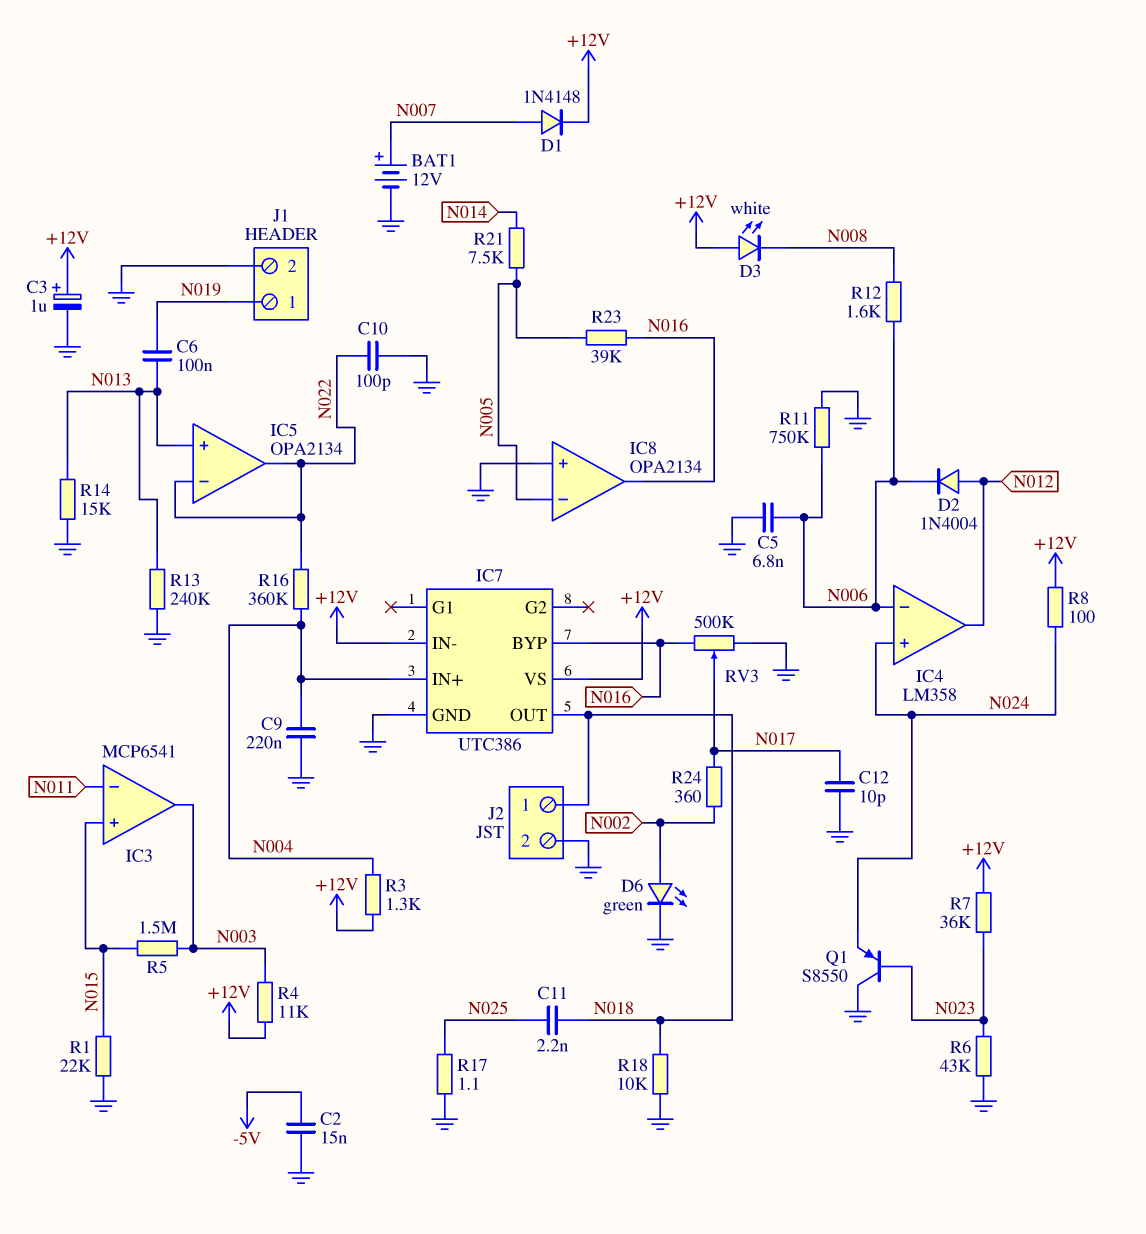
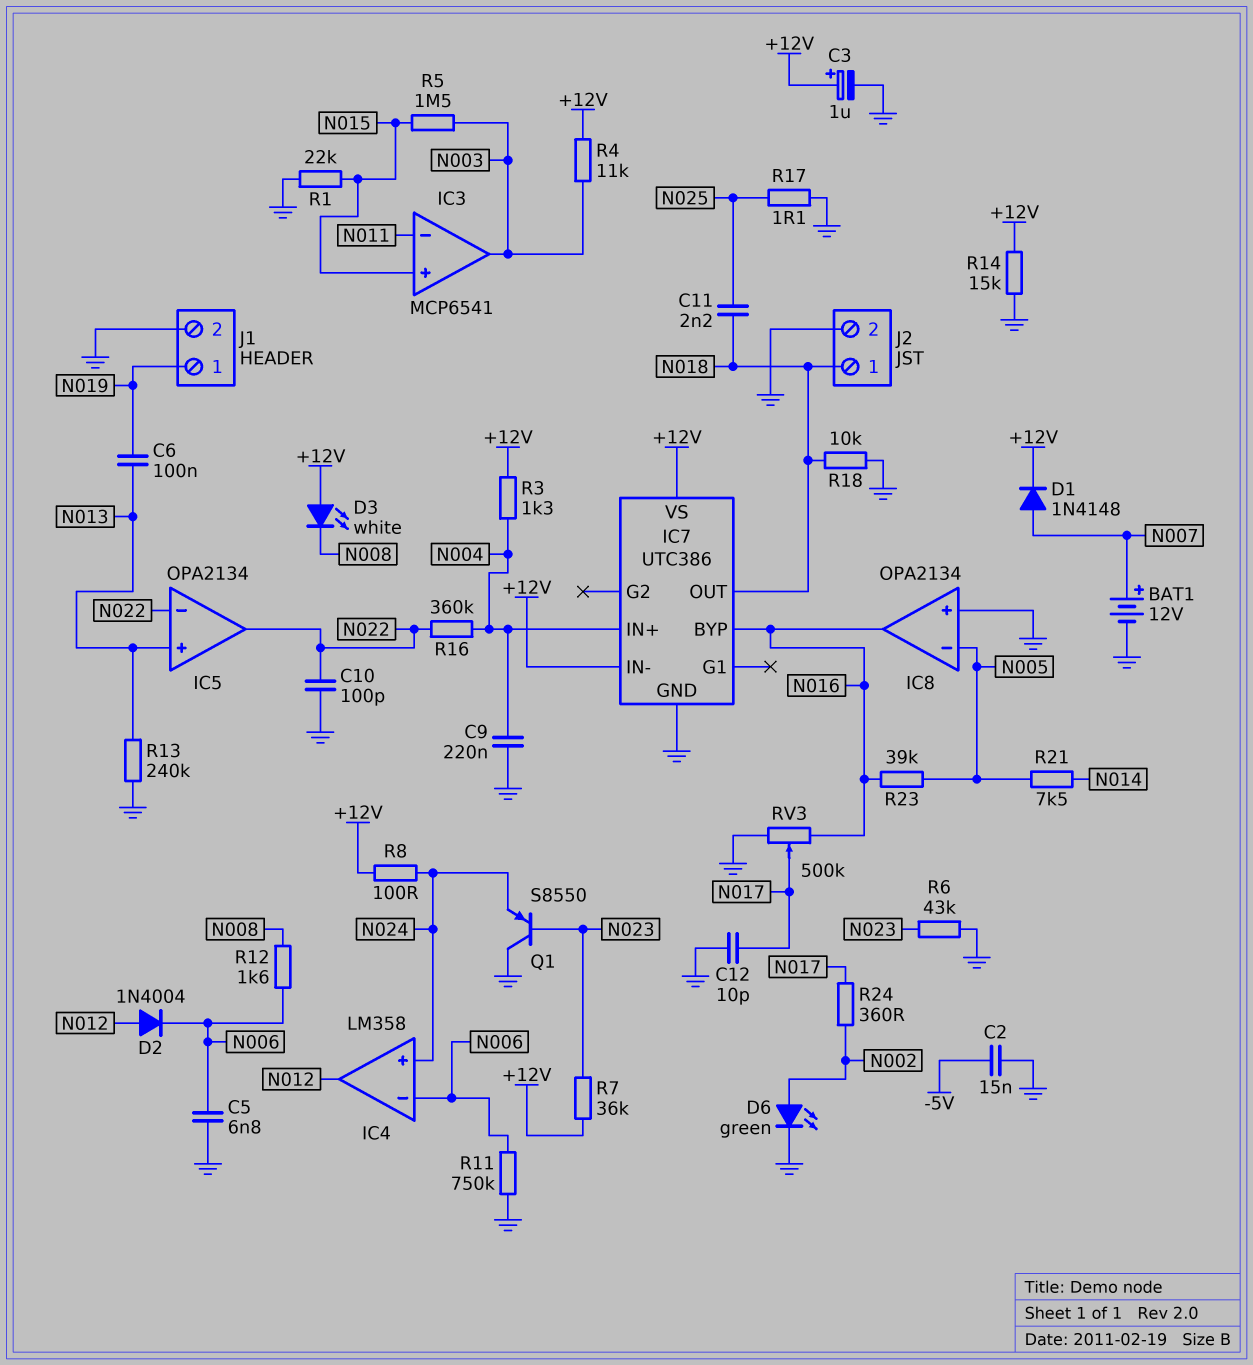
R14: 15k (GND, N013) -> 15k (+12V, GND)

